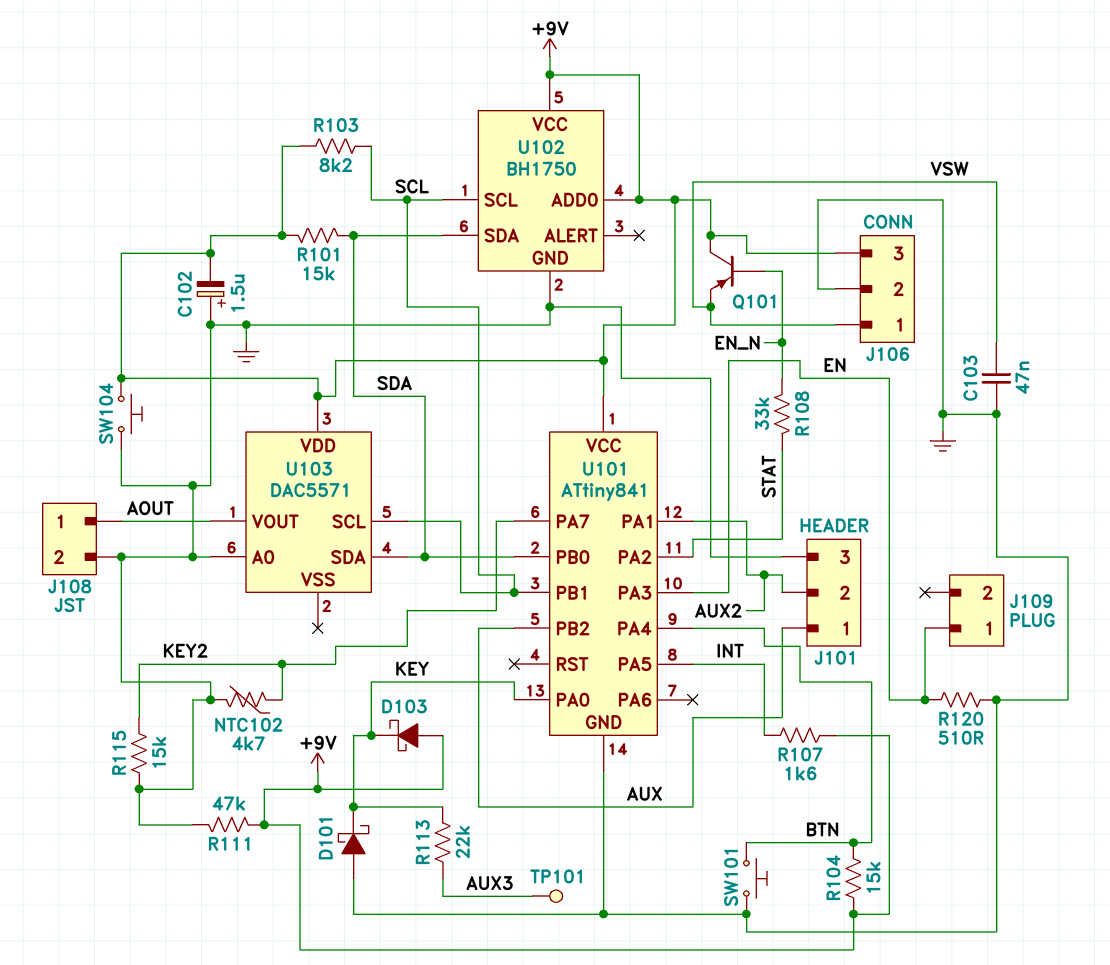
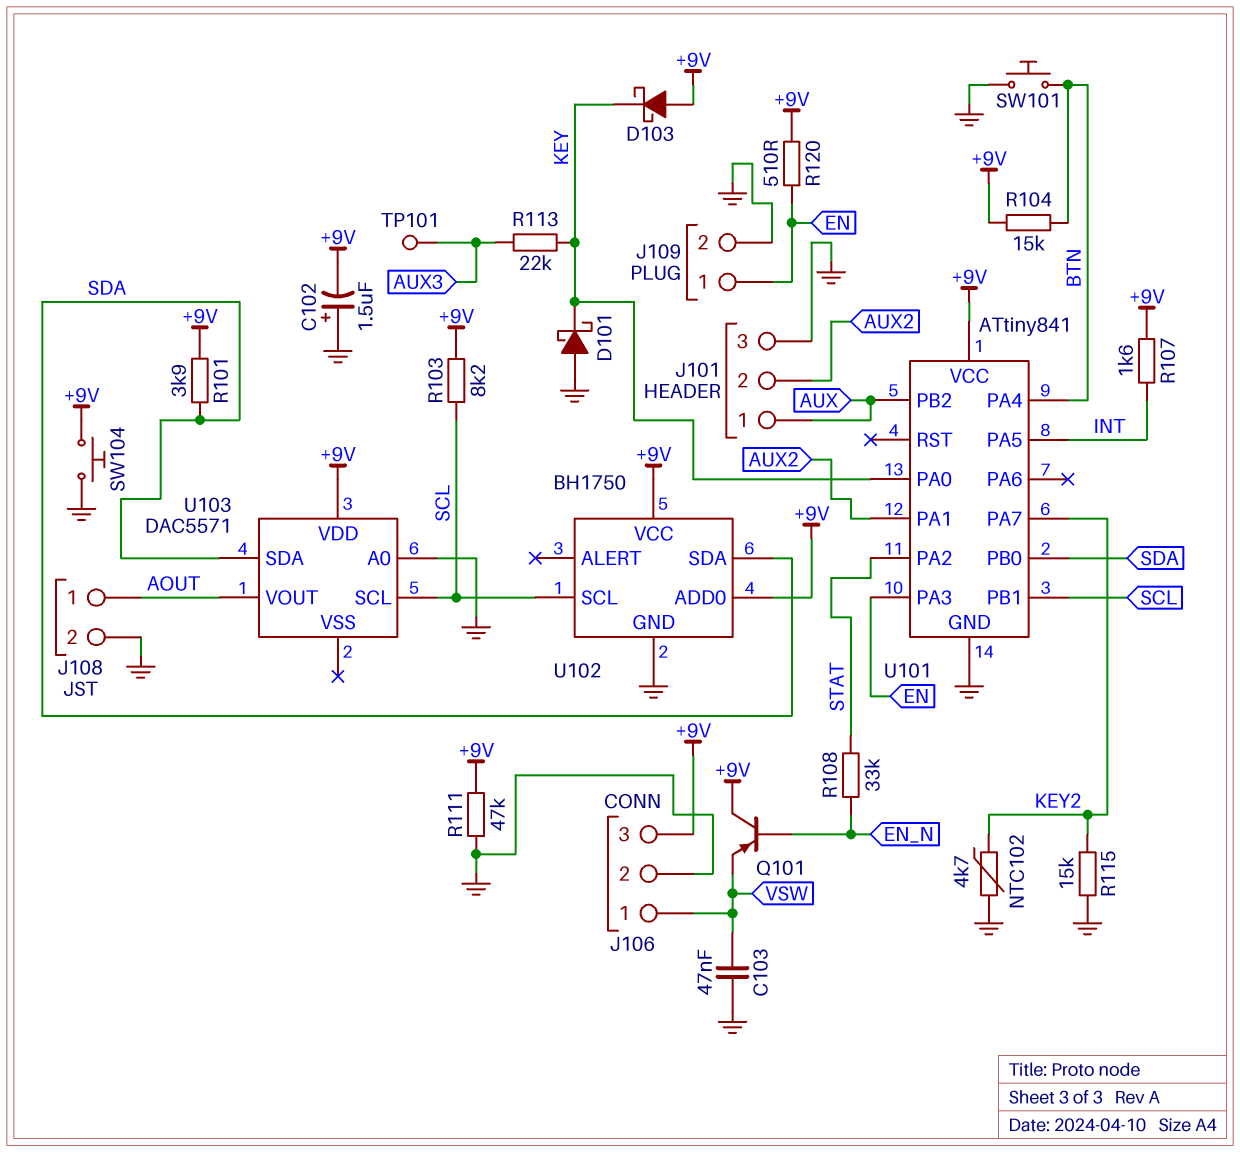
J109 pin 2: none -> GND
R101: 15k (+9V, SDA) -> 3.9k (+9V, SDA)
R120: 510 (EN, GND) -> 510 (+9V, EN)

